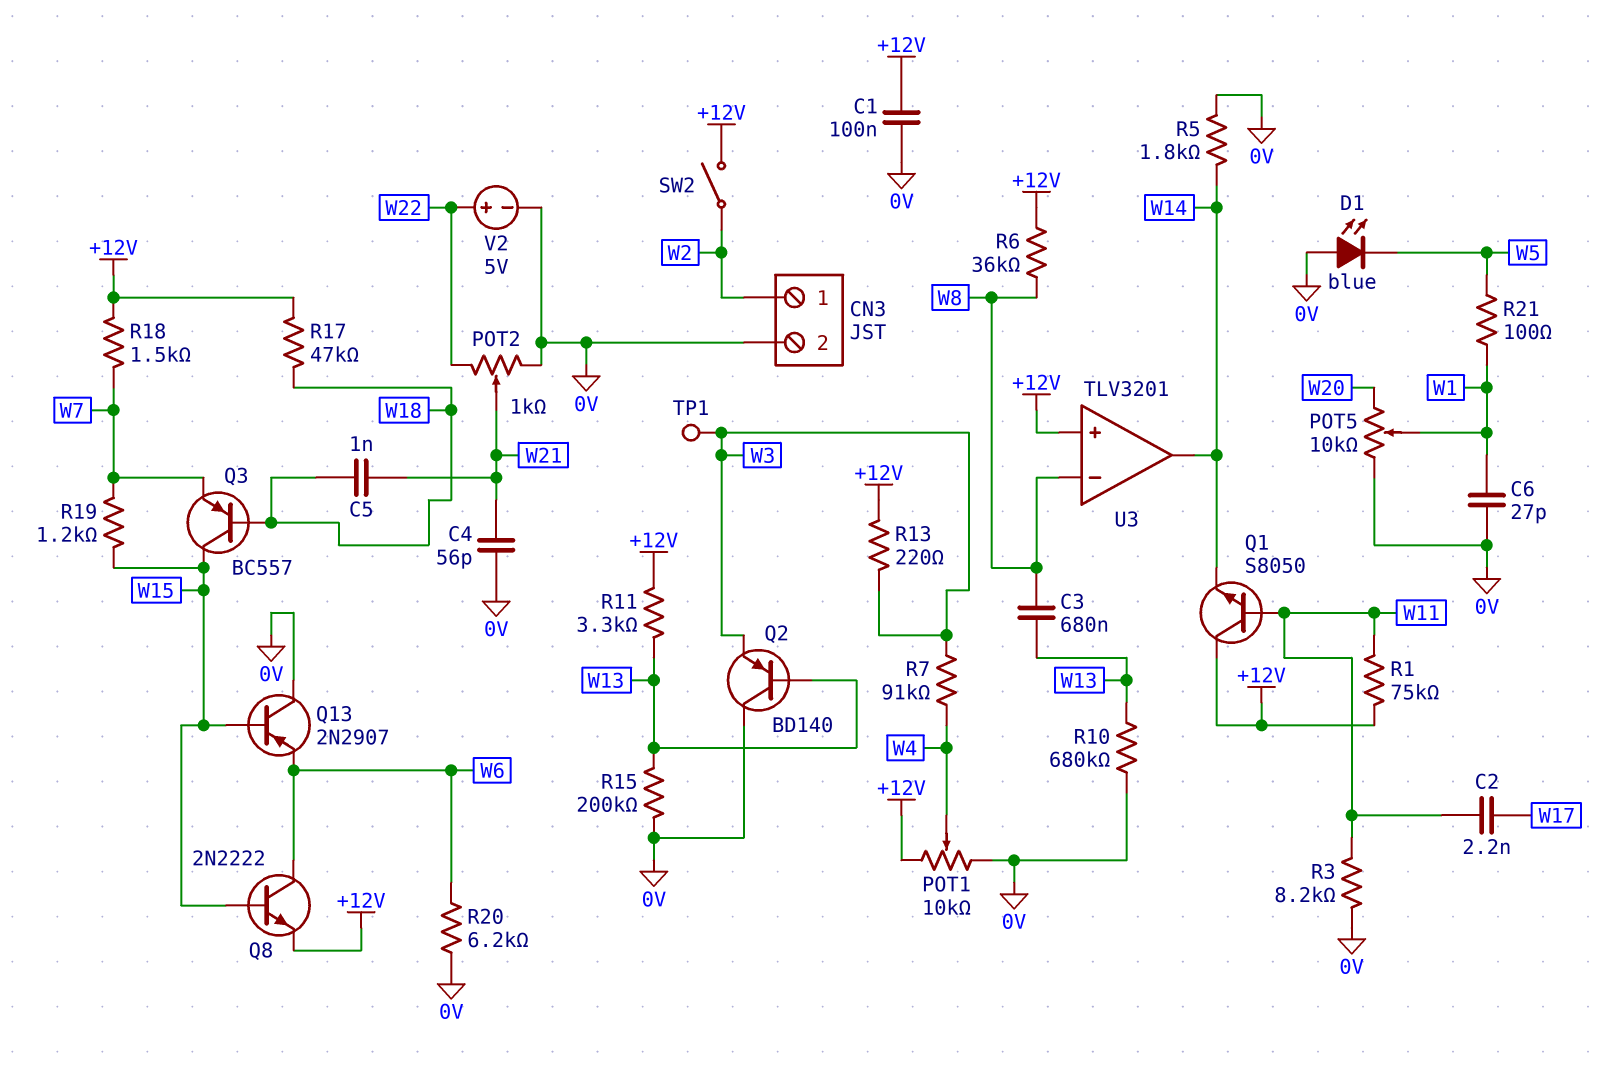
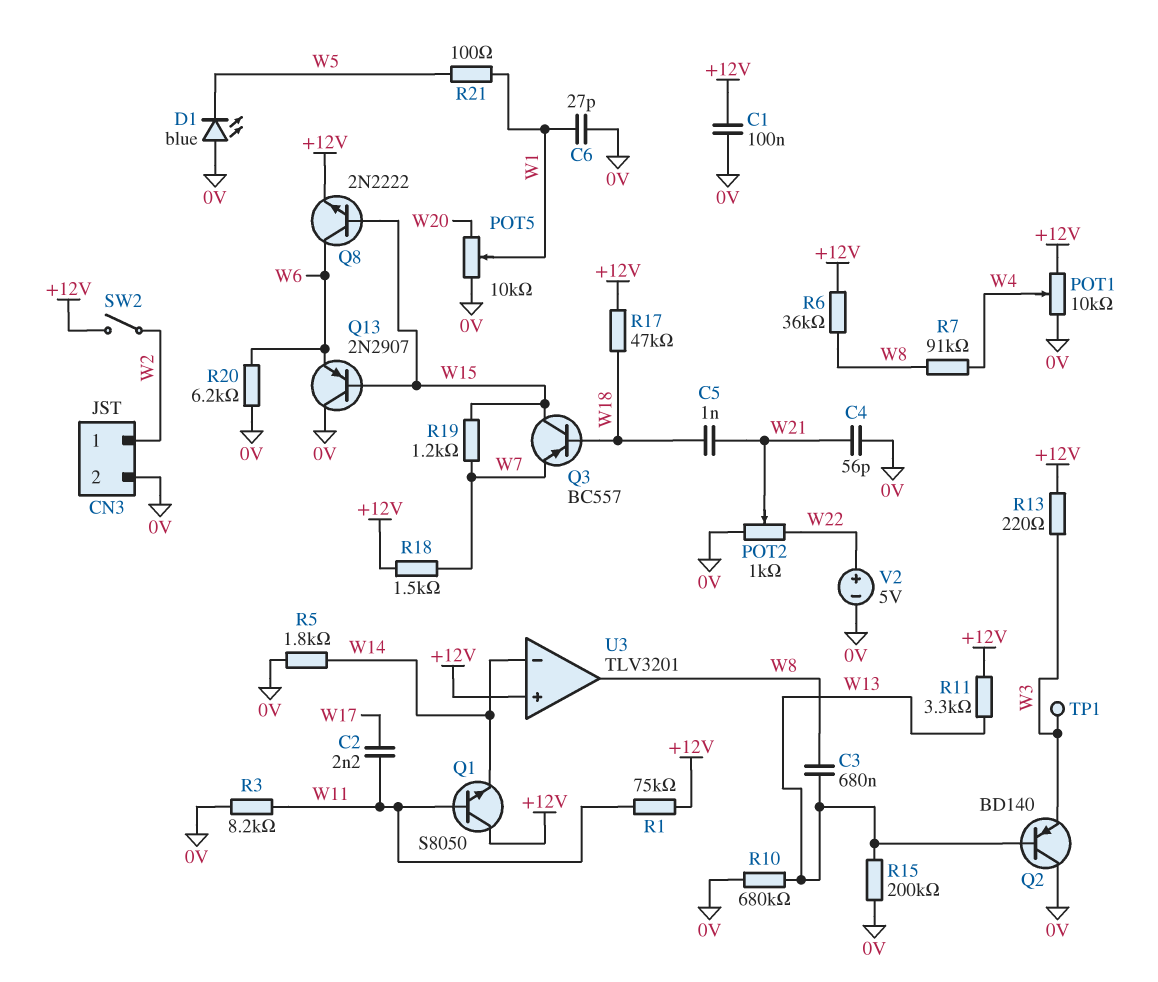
R7: 91k (W3, W4) -> 91k (W4, W8)
U3 pin in-: W8 -> W14
U3 pin out: W14 -> W8

